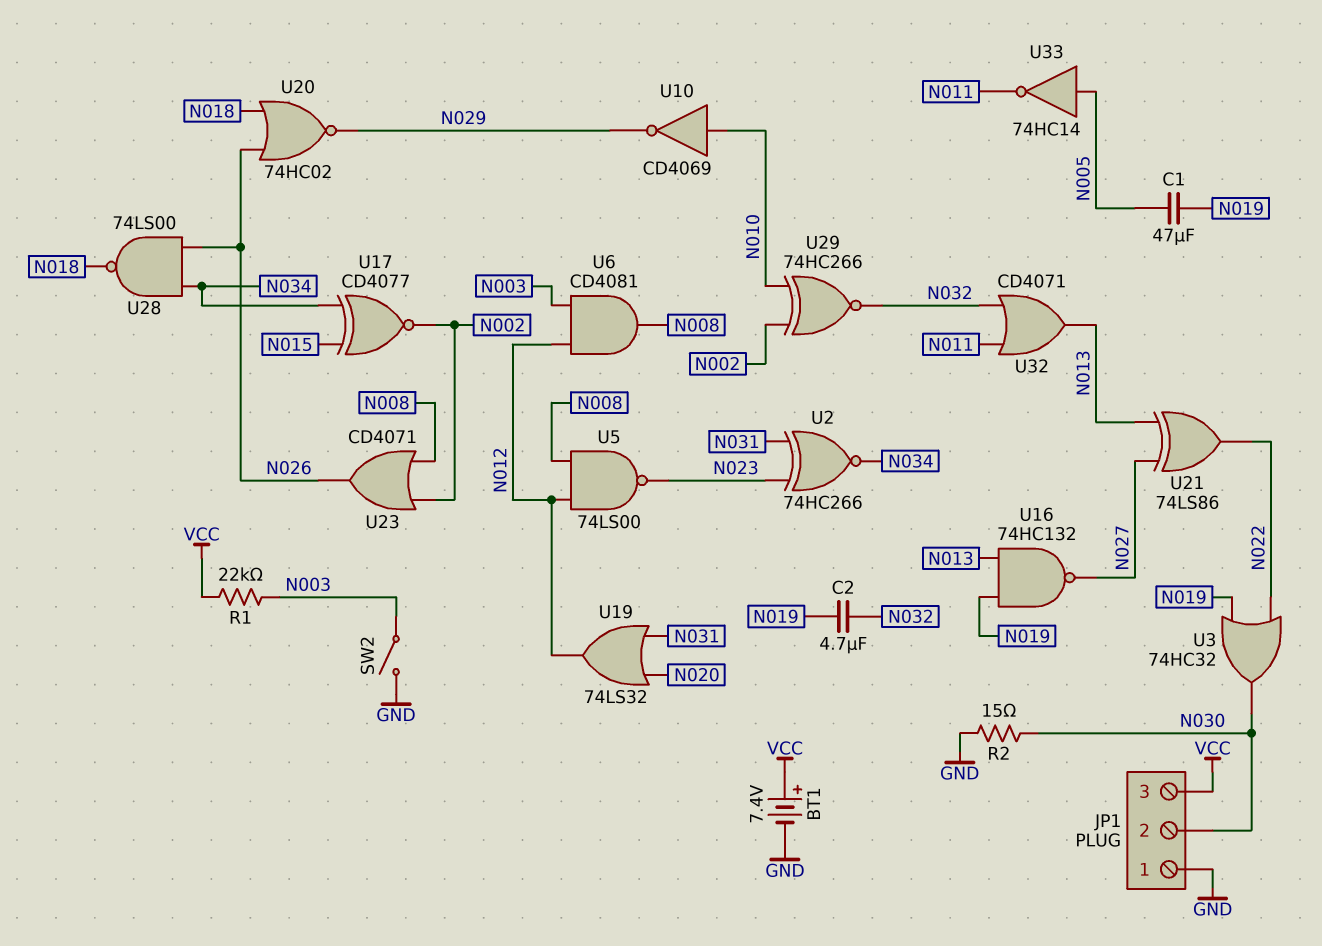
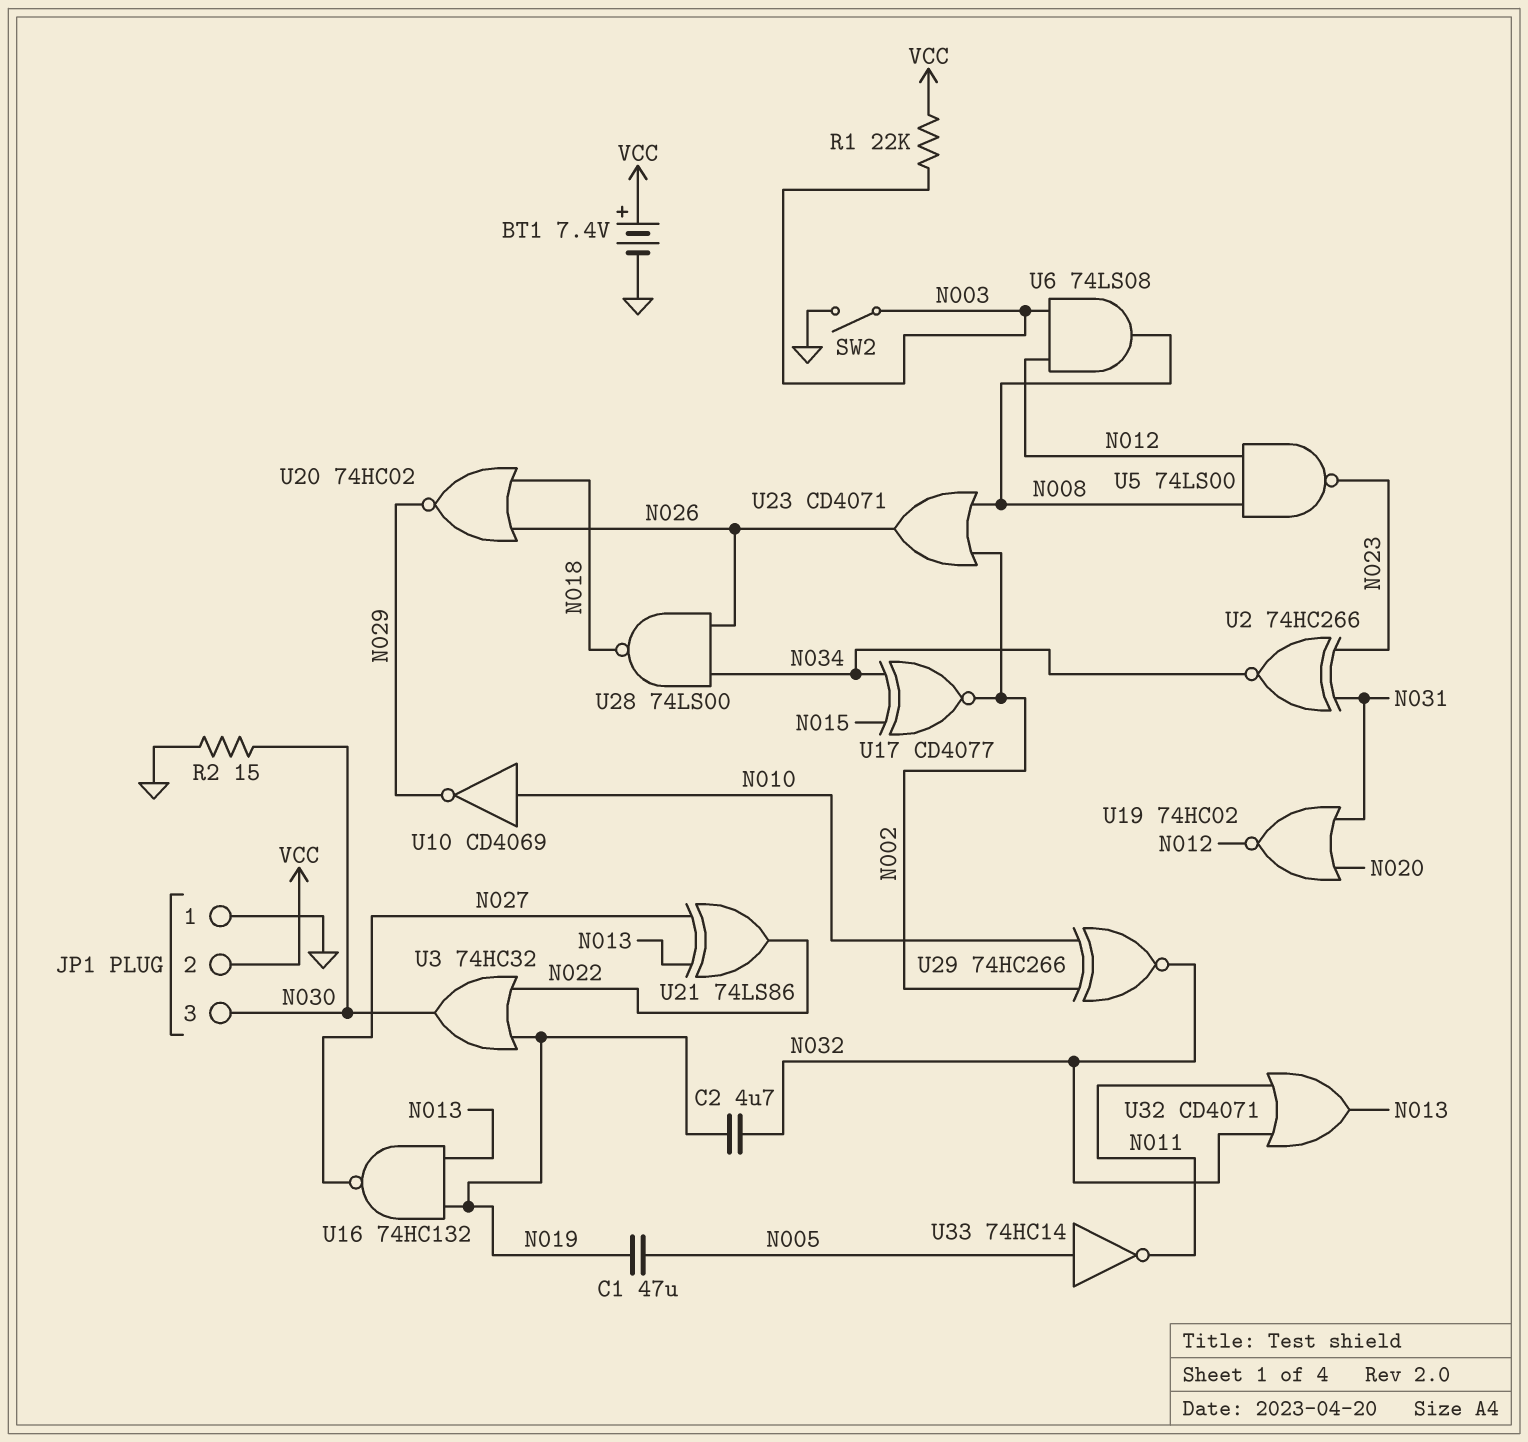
JP1 pin 2: N030 -> VCC
JP1 pin 3: VCC -> N030
U6: AND CD4081 (in N003, in N012, out N008) -> AND 74LS08 (in N003, in N012, out N008)
U19: OR 74LS32 (in N020, in N031, out N012) -> NOR 74HC02 (in N020, in N031, out N012)

